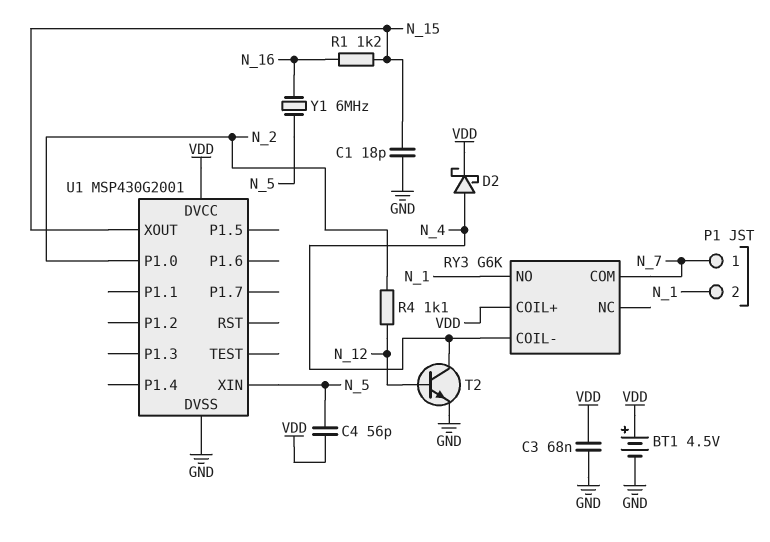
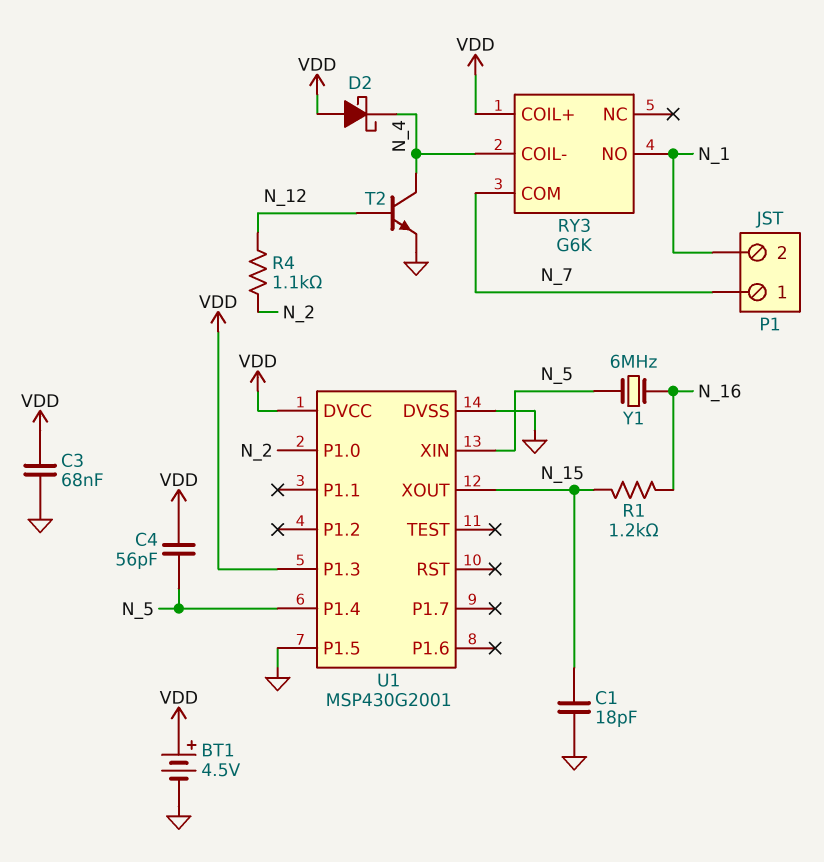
D2: schottky (A N_4, K VDD) -> schottky (A VDD, K N_4)
U1 pin P1.3: none -> VDD
U1 pin P1.4: none -> N_5
U1 pin P1.5: none -> GND

